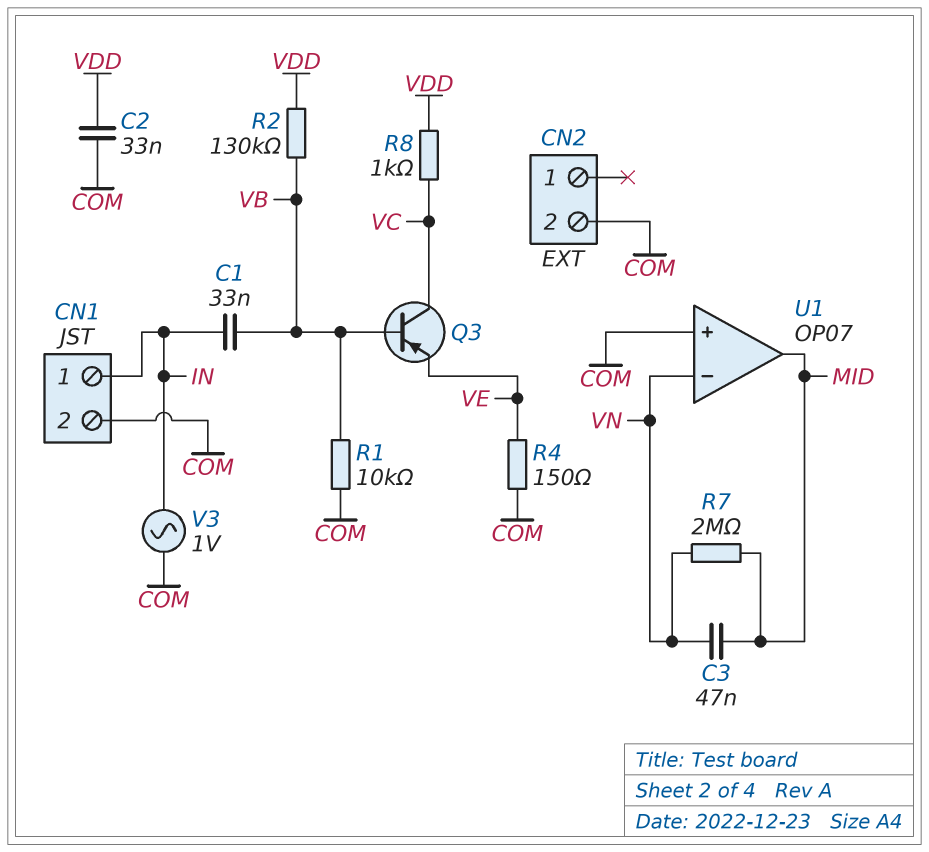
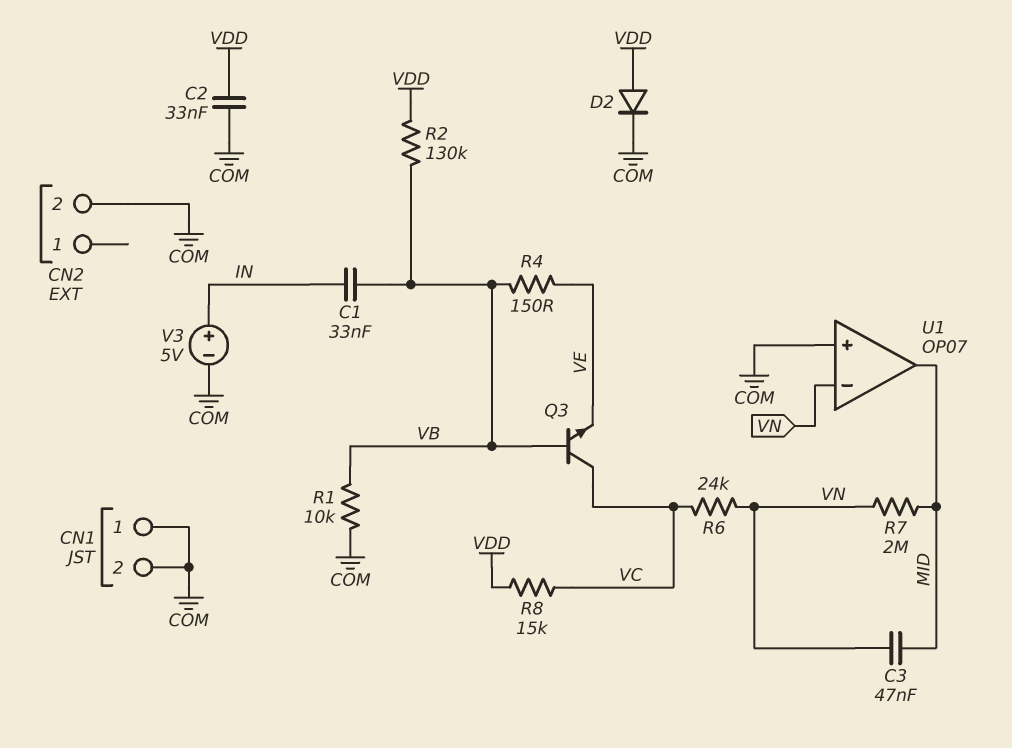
CN1 pin 1: IN -> COM
D2: none -> diode (A VDD, K COM)
Q3: PNP (B VB, C VC, E VE) -> NPN (B VB, C VC, E VE)
R4: 150 (COM, VE) -> 150 (VB, VE)
R6: none -> 24k (VC, VN)
R8: 1k (VC, VDD) -> 15k (VC, VDD)
V3: AC 1V (COM, IN) -> 5V (plus IN, minus COM)

